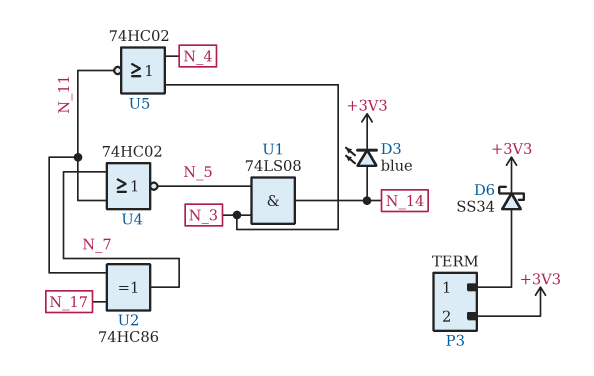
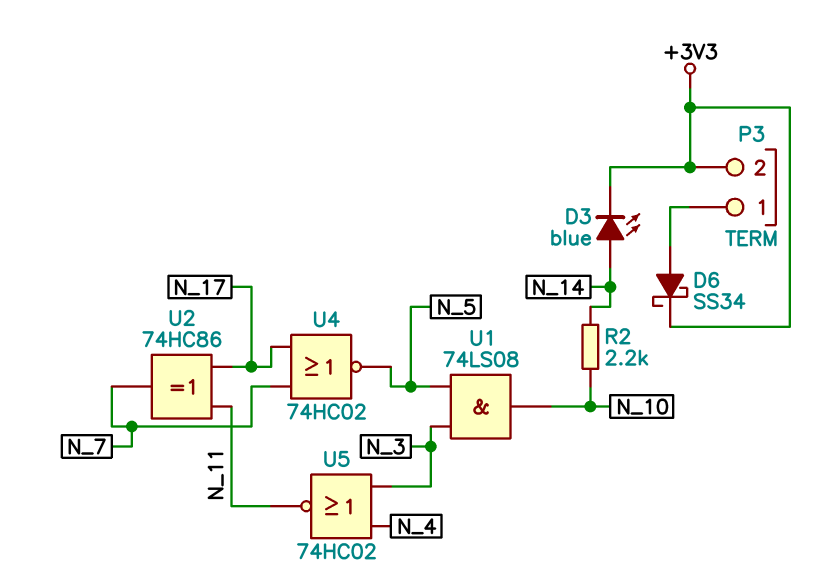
R2: none -> 2.2k (N_10, N_14)
U1: AND 74LS08 (in N_3, in N_5, out N_14) -> AND 74LS08 (in N_3, in N_5, out N_10)
U4: NOR 74HC02 (in N_7, in N_11, out N_5) -> NOR 74HC02 (in N_7, in N_17, out N_5)

